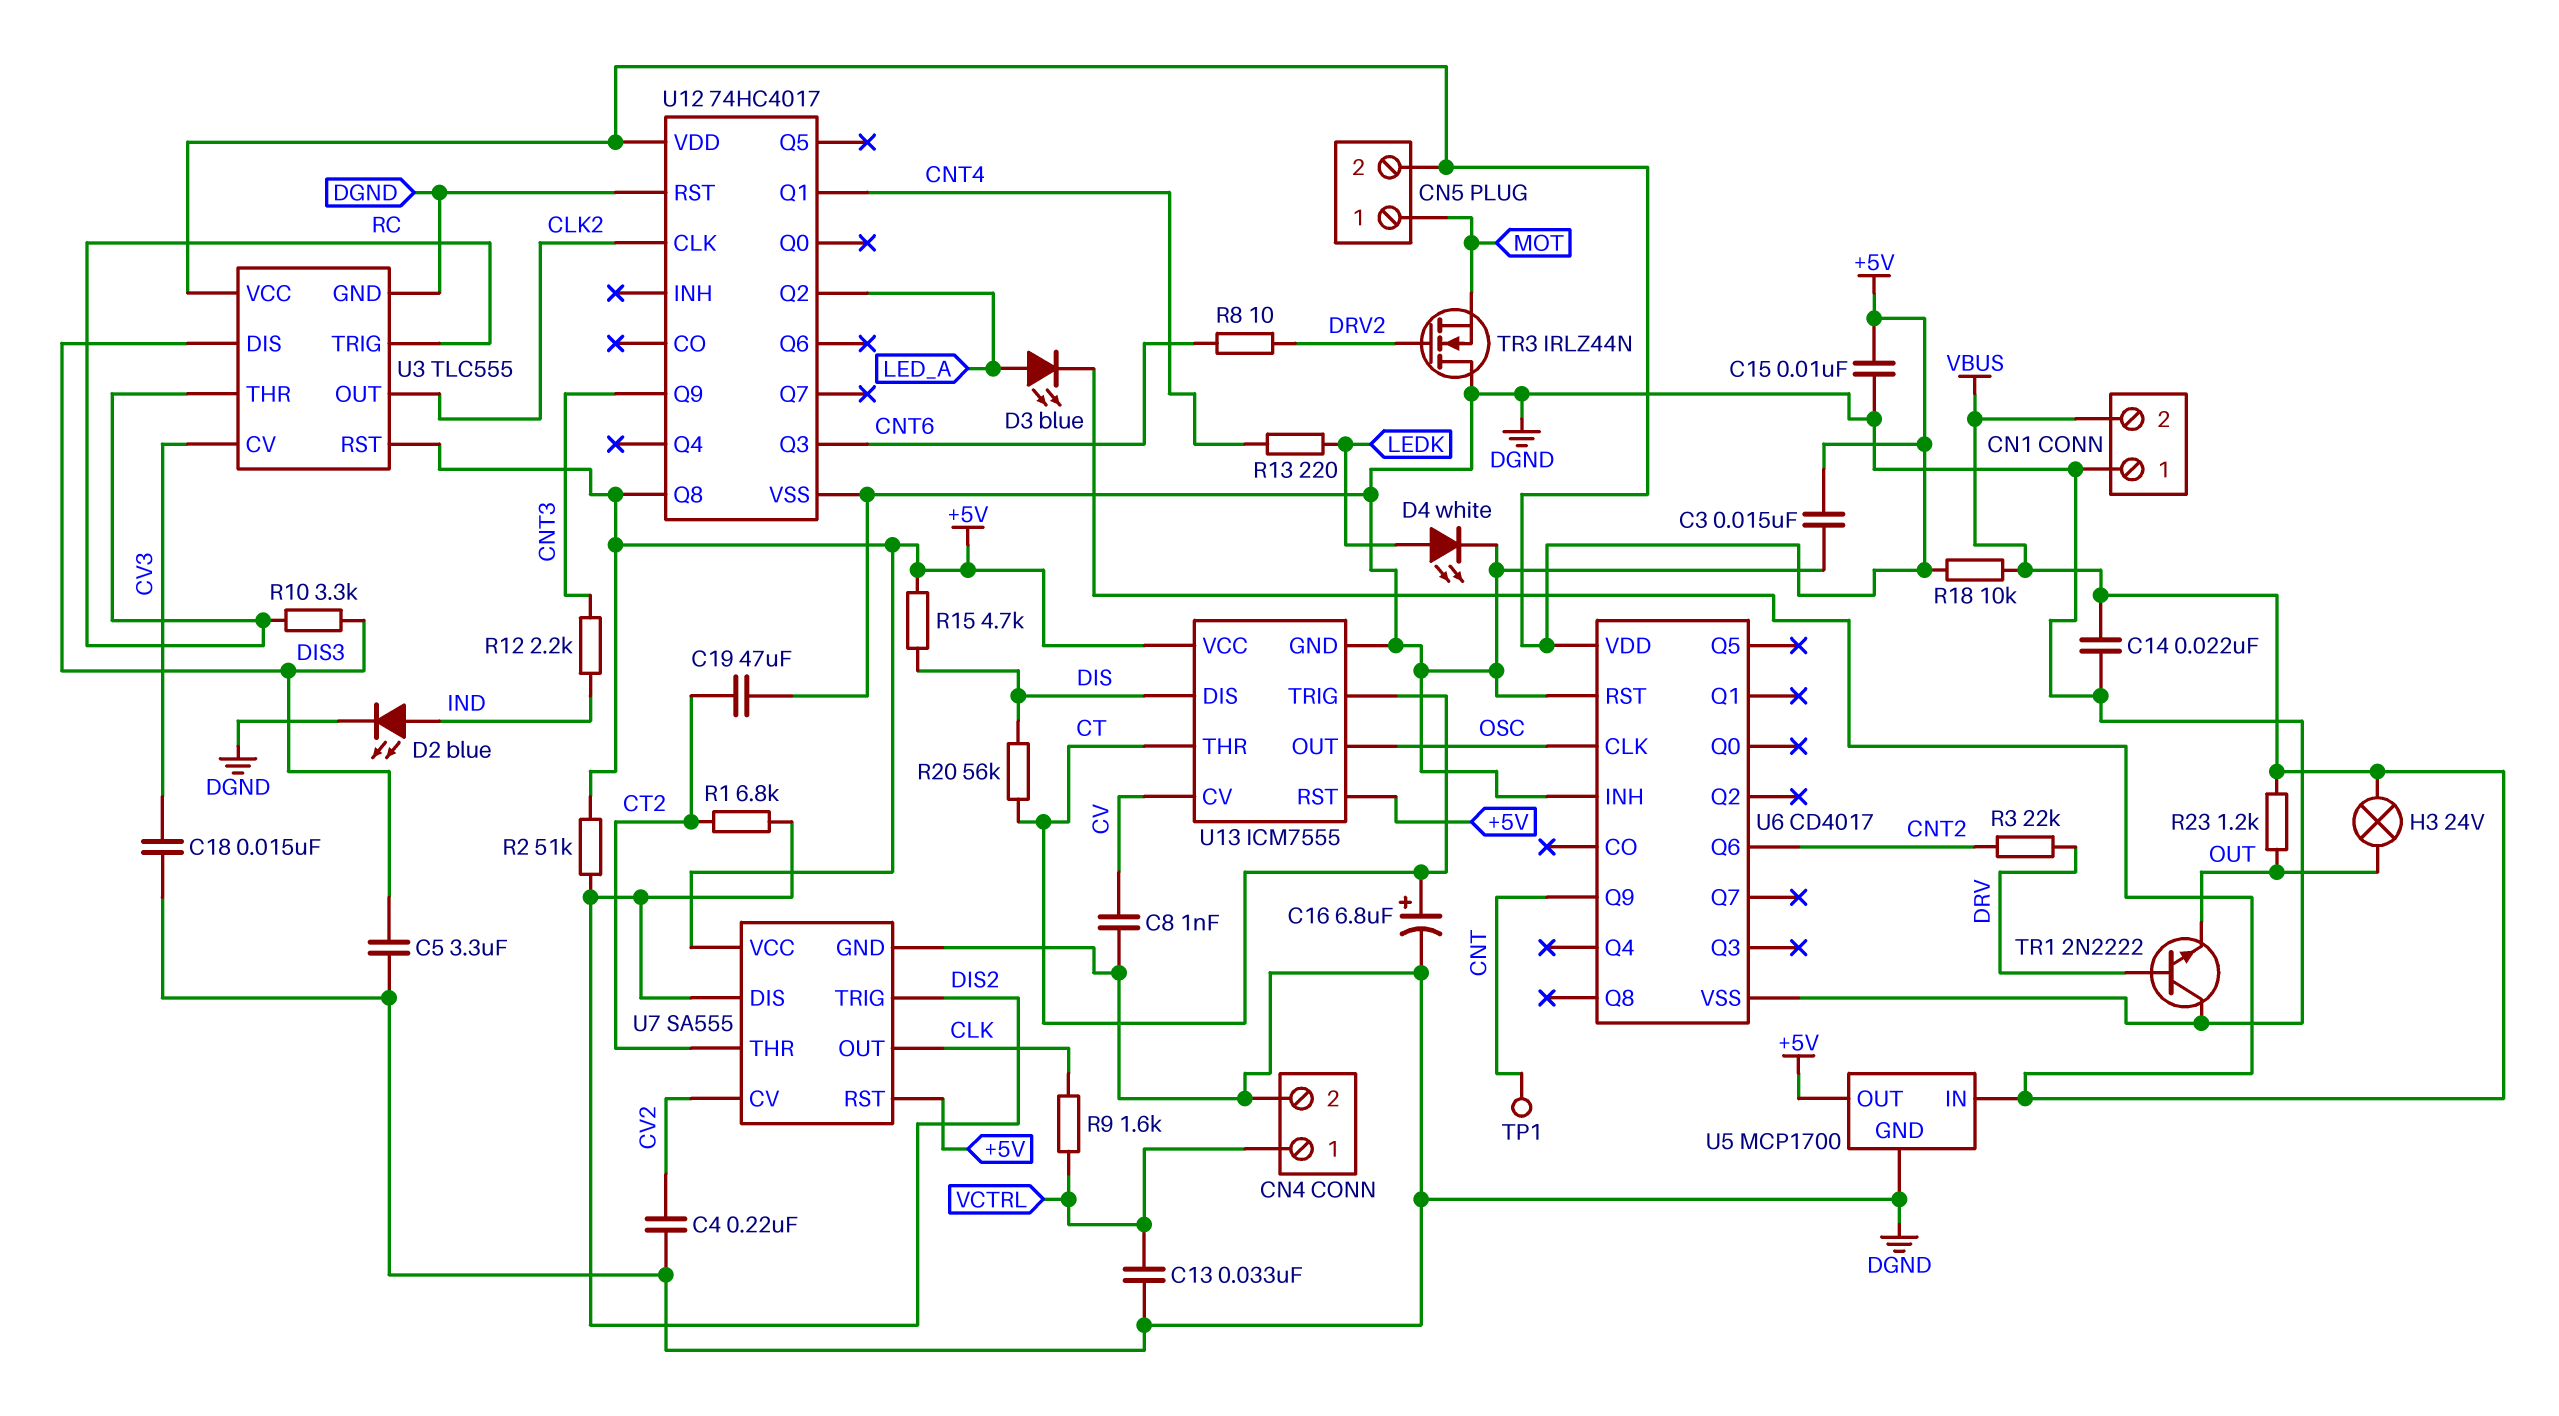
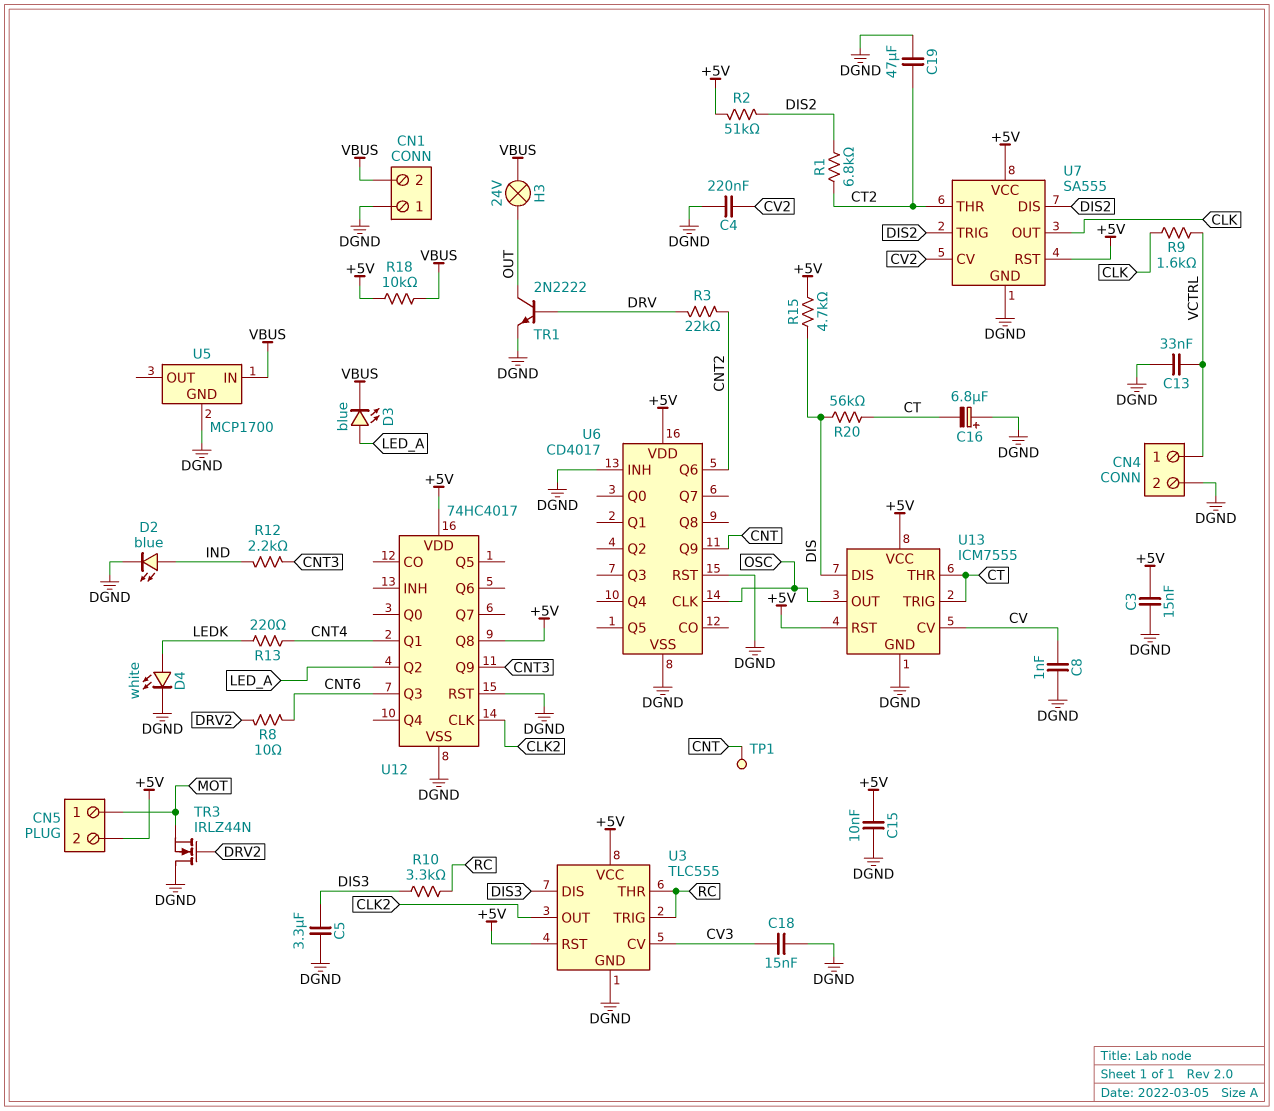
C14: 22nF (DGND, VBUS) -> none
C16: 6.8uF (plus CT, minus DGND) -> 6.8uF (plus DGND, minus CT)
R23: 1.2k (OUT, VBUS) -> none
TR1: NPN 2N2222 (B DRV, C DGND, E OUT) -> NPN 2N2222 (B DRV, C OUT, E DGND)
U5 pin OUT: +5V -> none

